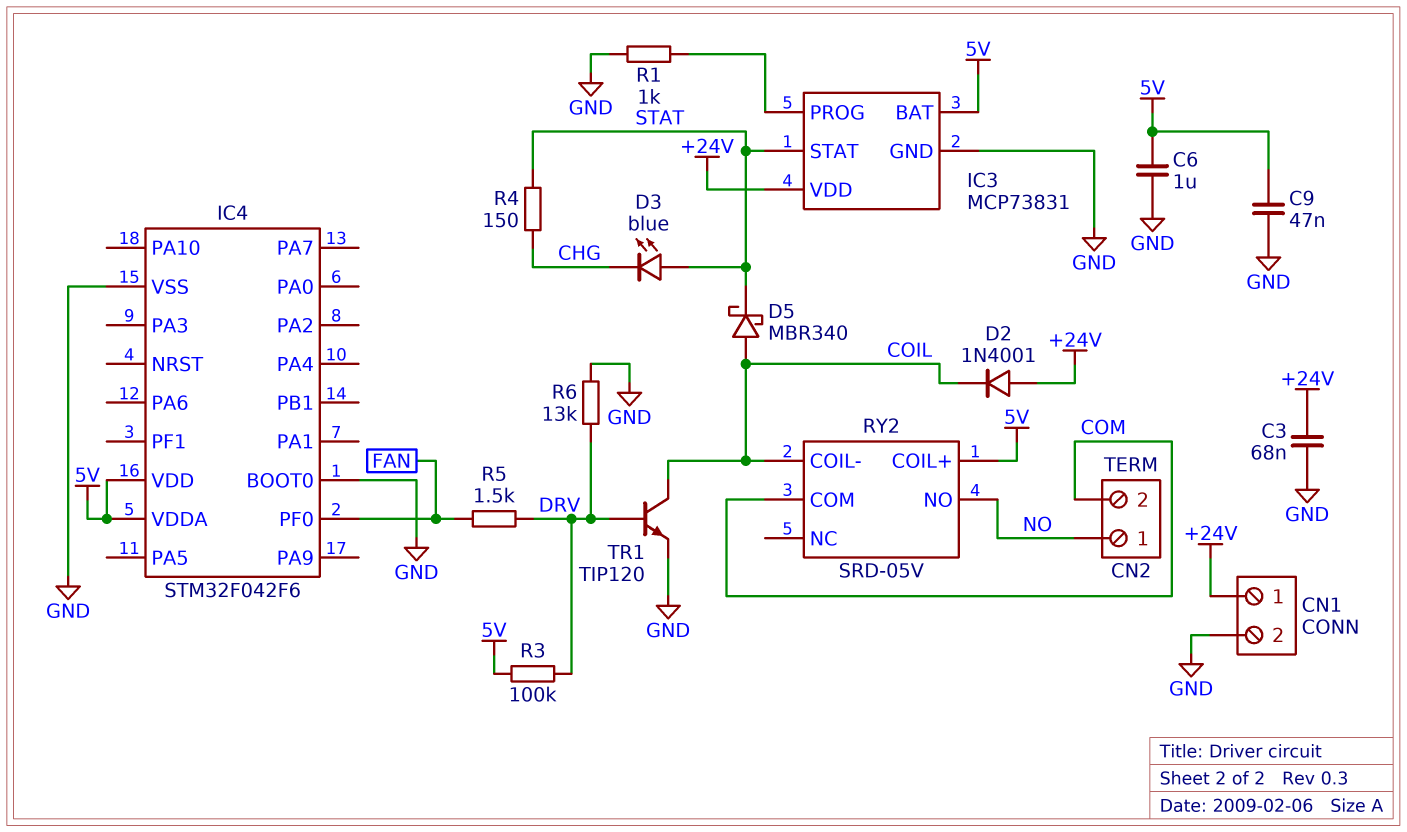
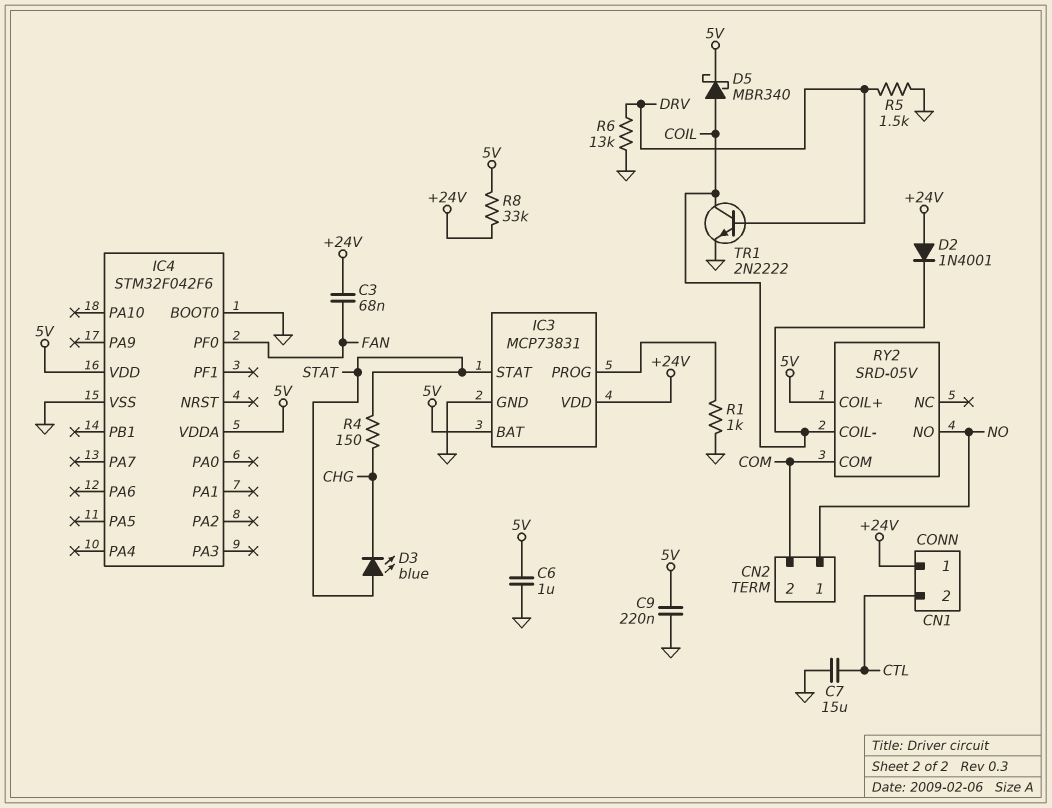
C3: 68nF (+24V, GND) -> 68nF (+24V, FAN)
C7: none -> 15uF (CTL, GND)
C9: 47nF (5V, GND) -> 220nF (5V, GND)
CN1 pin 2: GND -> CTL
D5: schottky MBR340 (A COIL, K STAT) -> schottky MBR340 (A COIL, K 5V)
R3: 100k (5V, DRV) -> none
R5: 1.5k (DRV, FAN) -> 1.5k (DRV, GND)
R8: none -> 33k (+24V, 5V)
TR1: NPN TIP120 (B DRV, C COIL, E GND) -> NPN 2N2222 (B DRV, C COIL, E GND)

